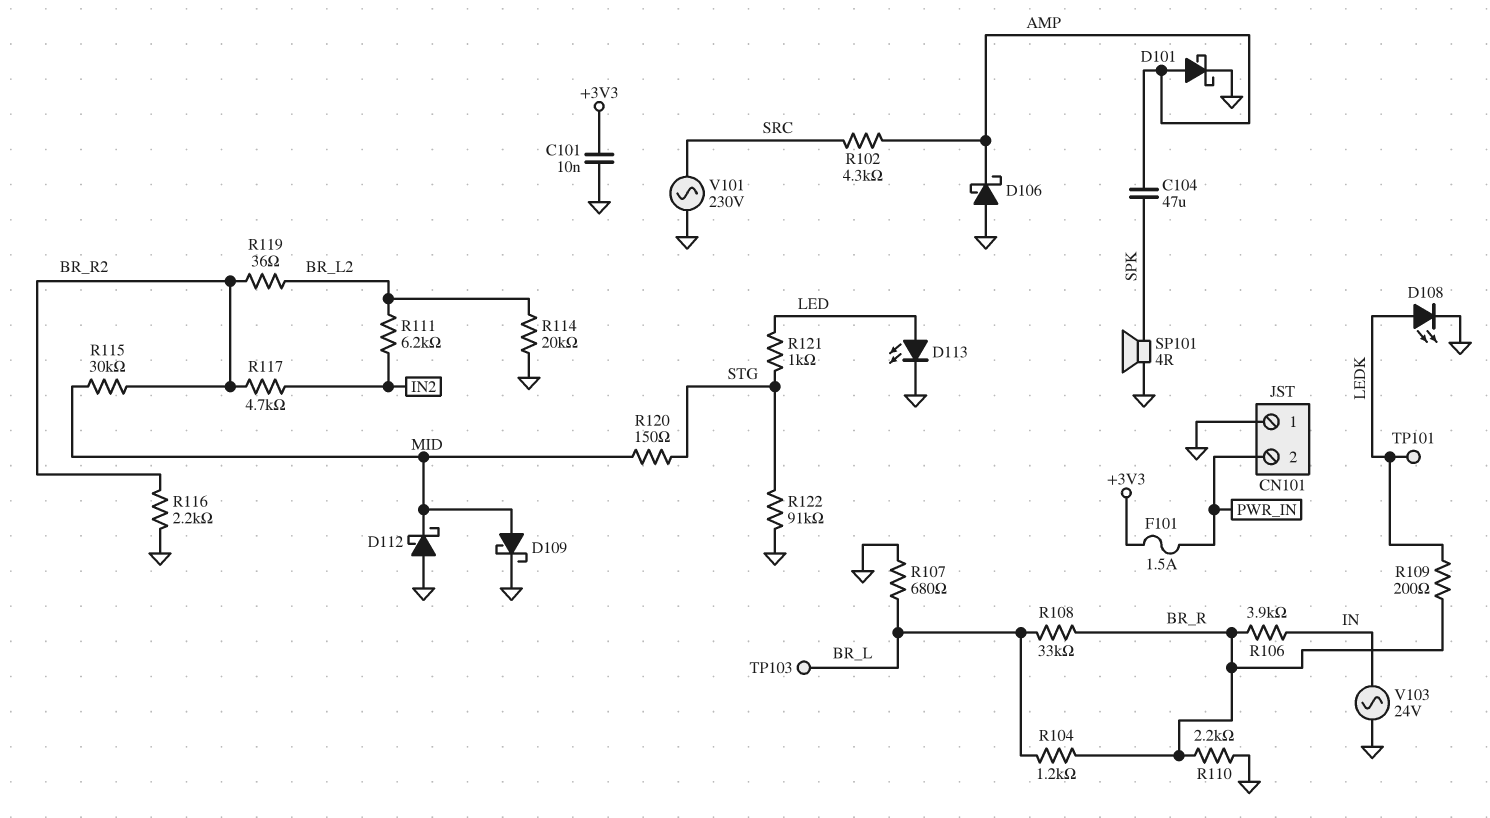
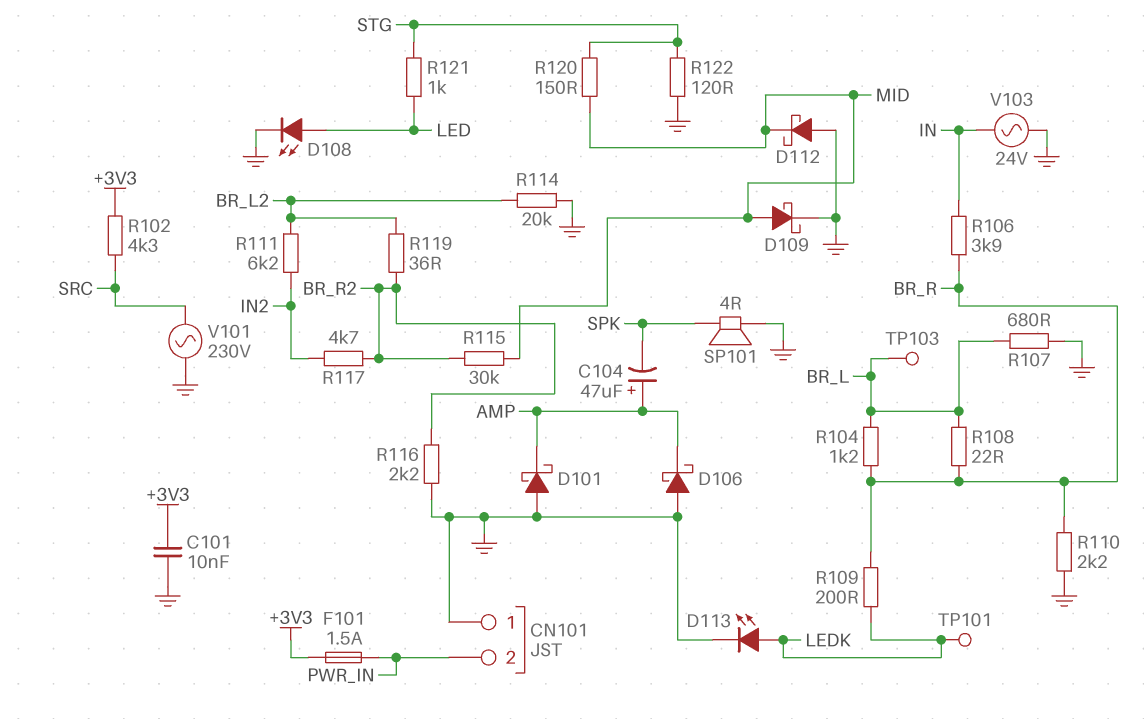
C104: 47uF (AMP, SPK) -> 47uF (plus AMP, minus SPK)
D101: schottky (A AMP, K GND) -> schottky (A GND, K AMP)
D108: LED (A LEDK, K GND) -> LED (A LED, K GND)
D113: LED (A LED, K GND) -> LED (A LEDK, K GND)
R102: 4.3k (AMP, SRC) -> 4.3k (+3V3, SRC)
R108: 33k (BR_L, BR_R) -> 22 (BR_L, BR_R)
R122: 91k (GND, STG) -> 120 (GND, STG)

